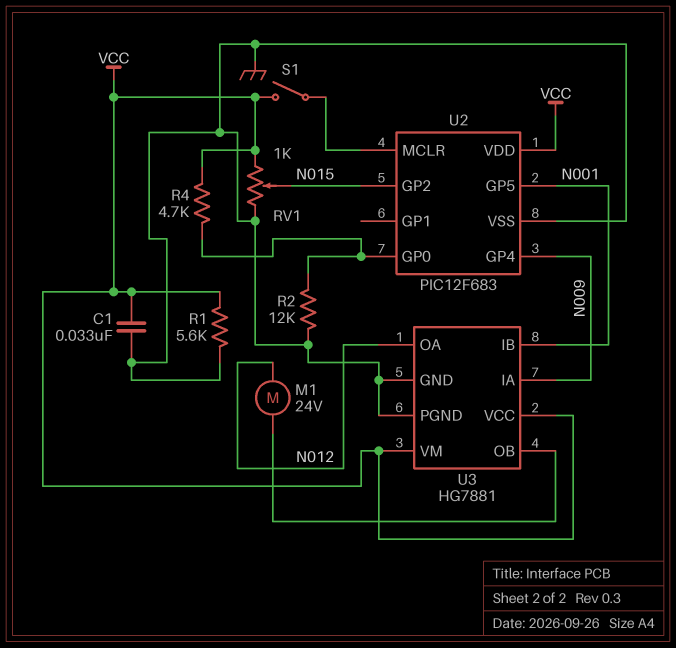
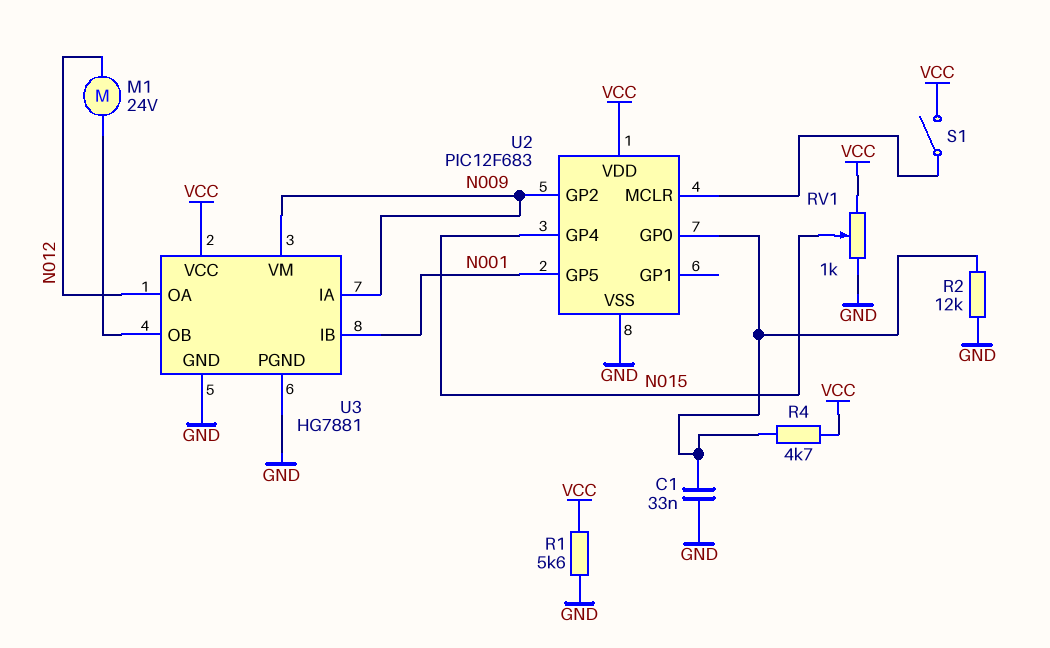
C1: 33nF (GND, VCC) -> 33nF (GND, U2/GP0)
U2 pin GP2: N015 -> N009
U2 pin GP4: N009 -> N015
U3 pin VM: VCC -> N009

